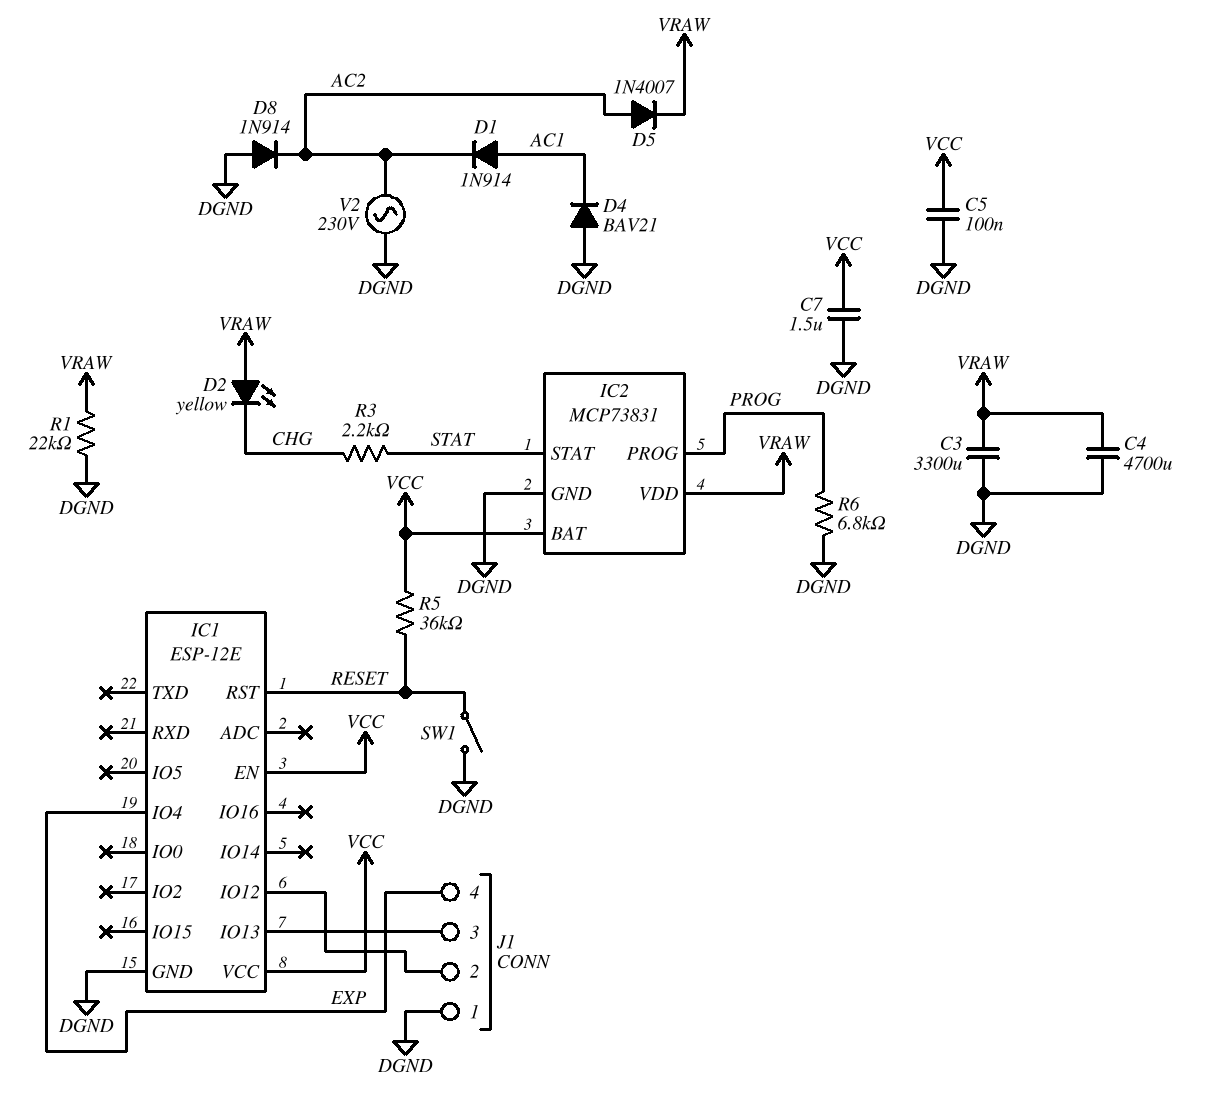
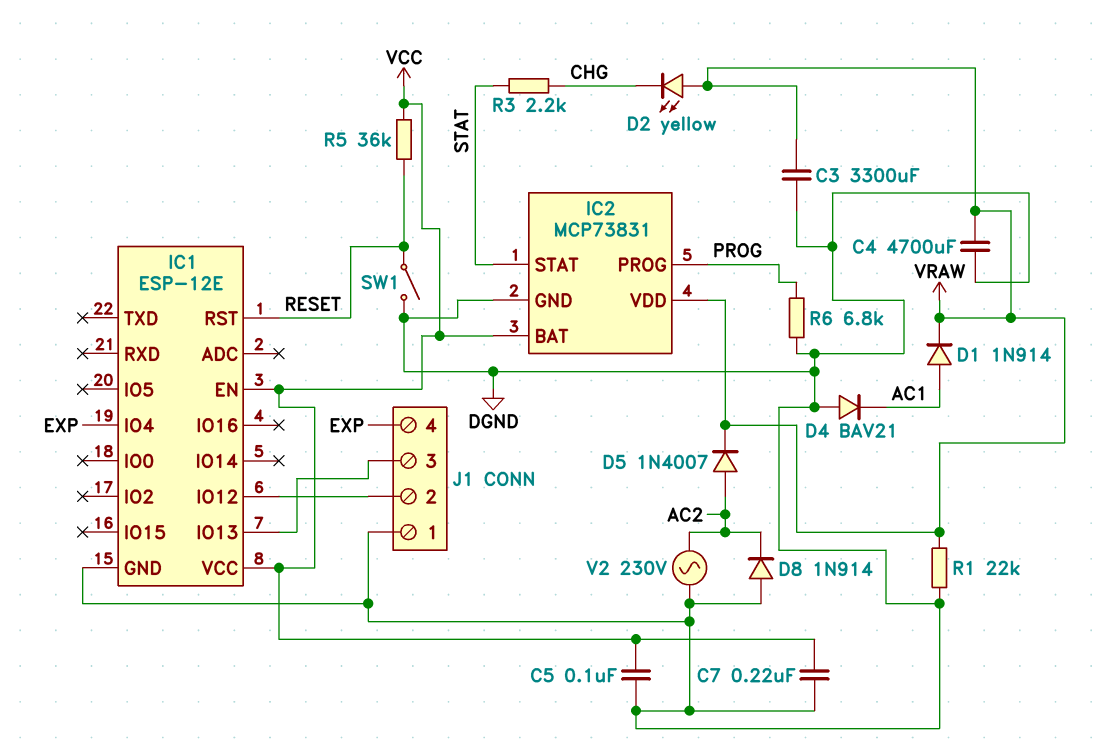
C7: 1.5uF (DGND, VCC) -> 220nF (DGND, VCC)
D1: diode 1N914 (A AC1, K AC2) -> diode 1N914 (A AC1, K VRAW)

